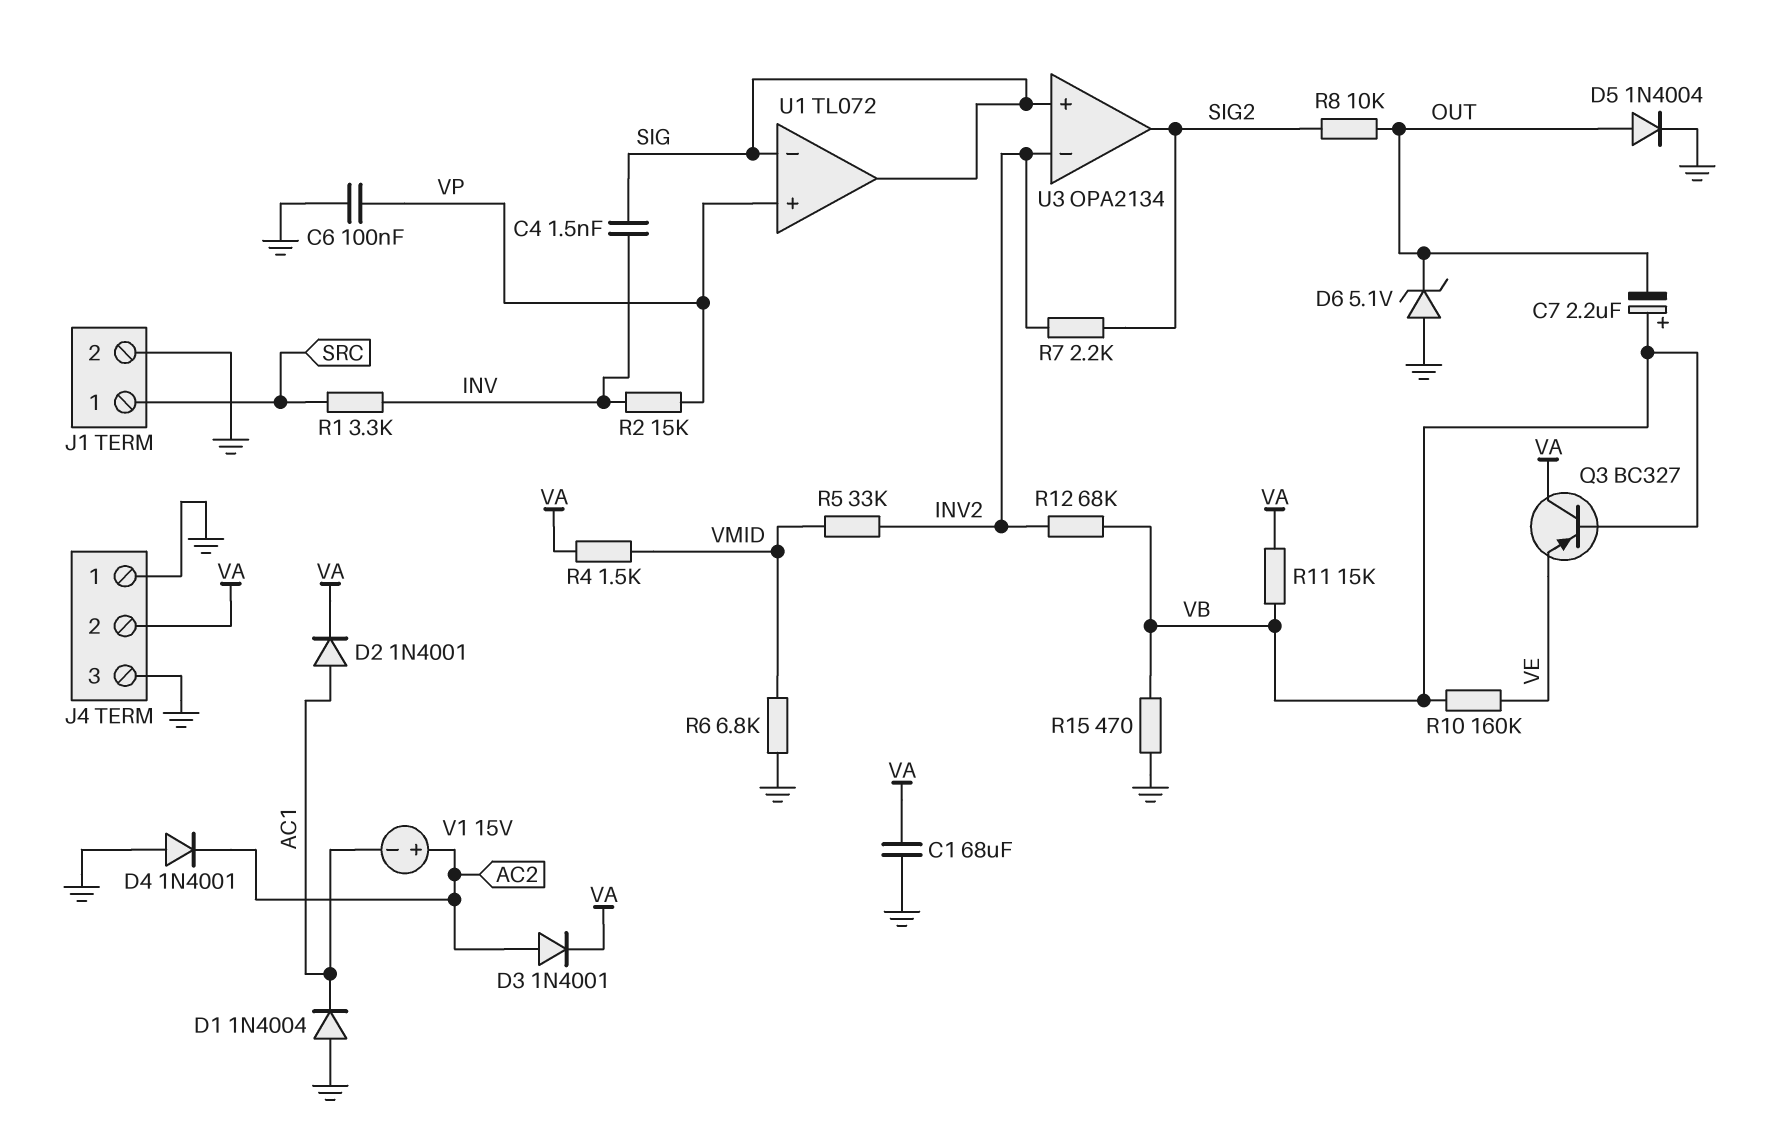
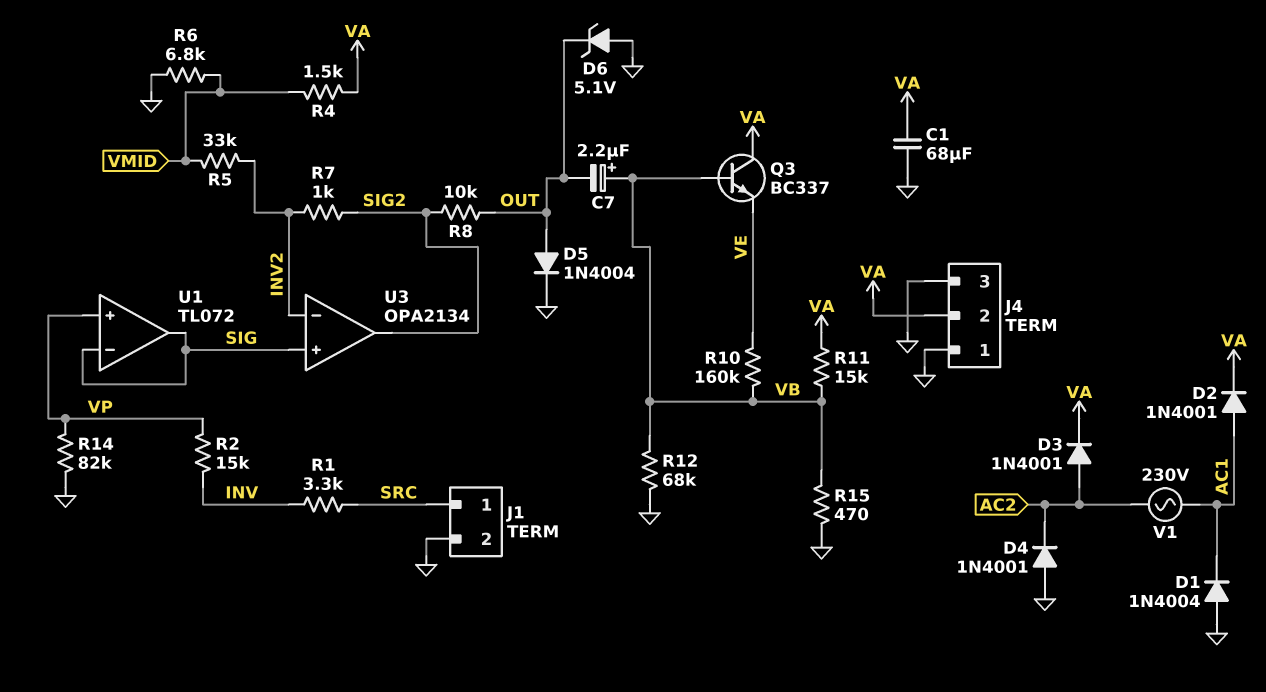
C4: 1.5nF (INV, SIG) -> none
C6: 100nF (GND, VP) -> none
Q3: PNP BC327 (B VB, C VA, E VE) -> NPN BC337 (B VB, C VA, E VE)
R7: 2.2k (INV2, SIG2) -> 1k (INV2, SIG2)
R12: 68k (INV2, VB) -> 68k (GND, VB)
R14: none -> 82k (GND, VP)
V1: 15V (plus AC2, minus AC1) -> AC 230V (AC1, AC2)

